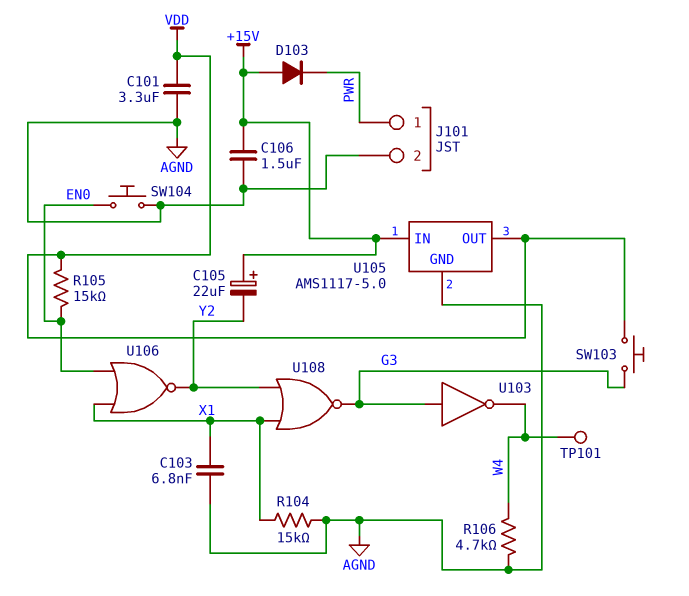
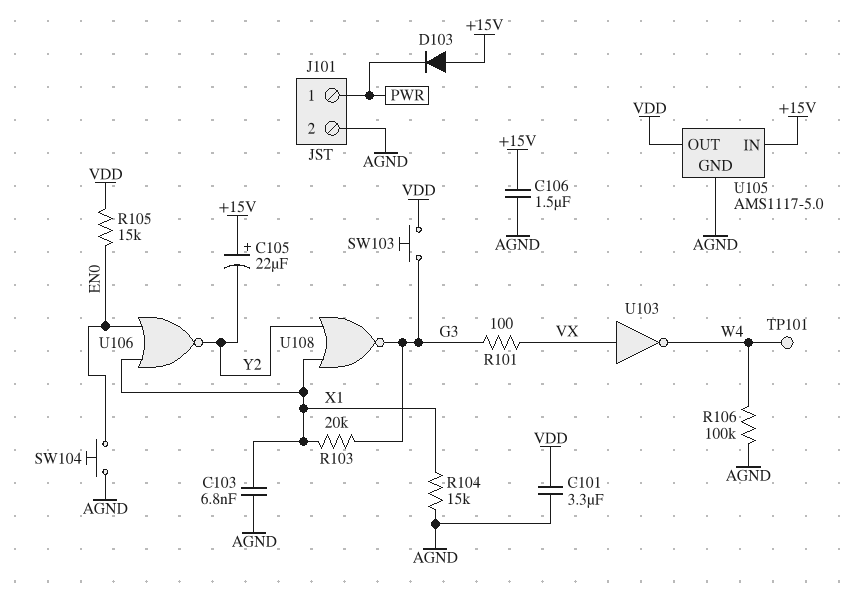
R101: none -> 100 (G3, VX)
R103: none -> 20k (G3, X1)
R106: 4.7k (AGND, W4) -> 100k (AGND, W4)
U103: NOT (in G3, out W4) -> NOT (in VX, out W4)

